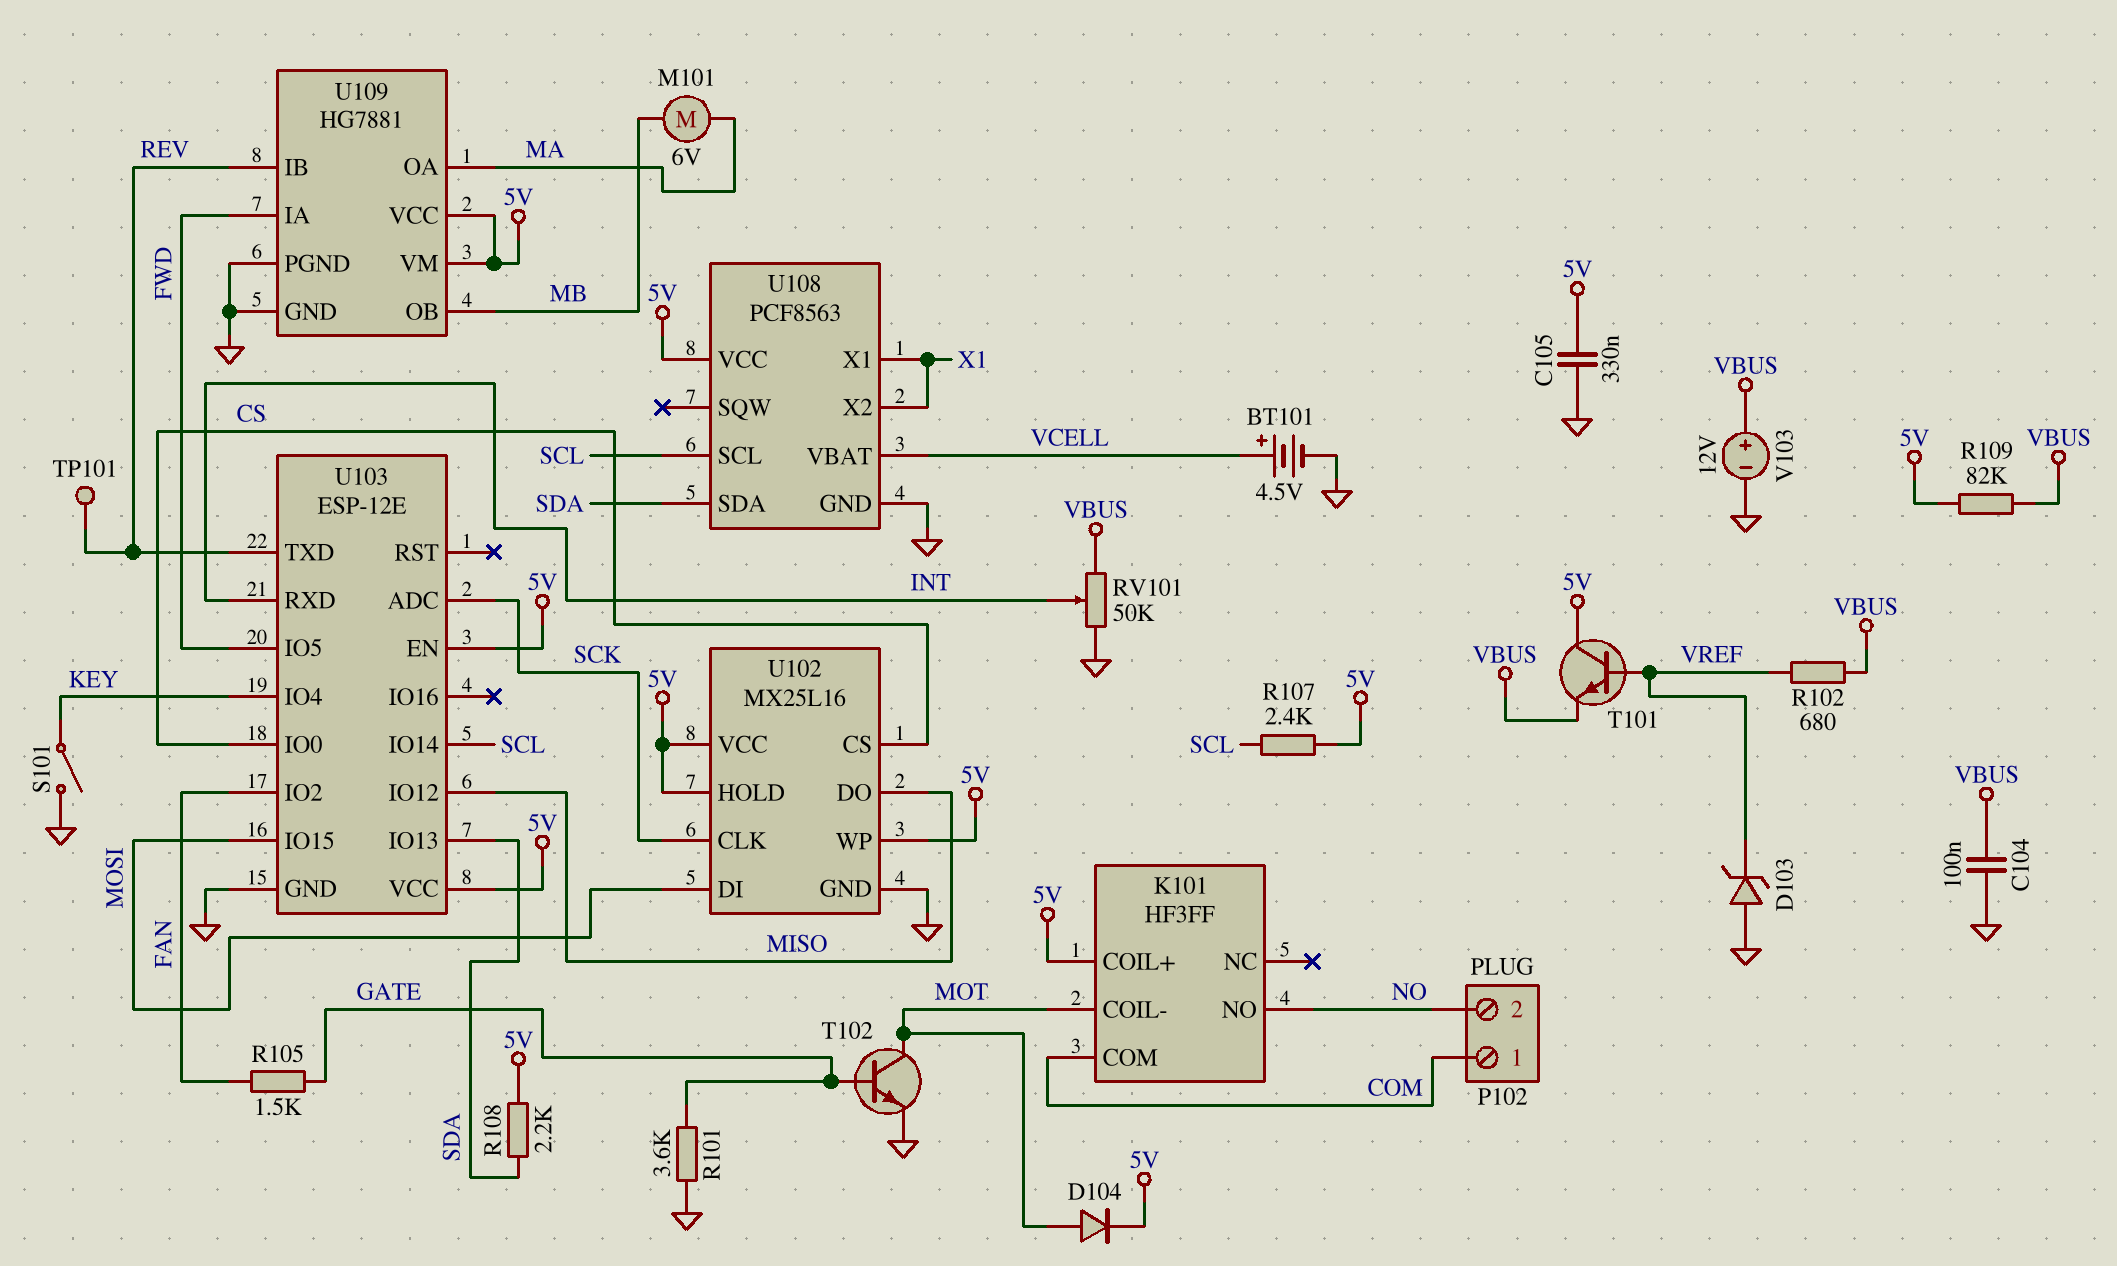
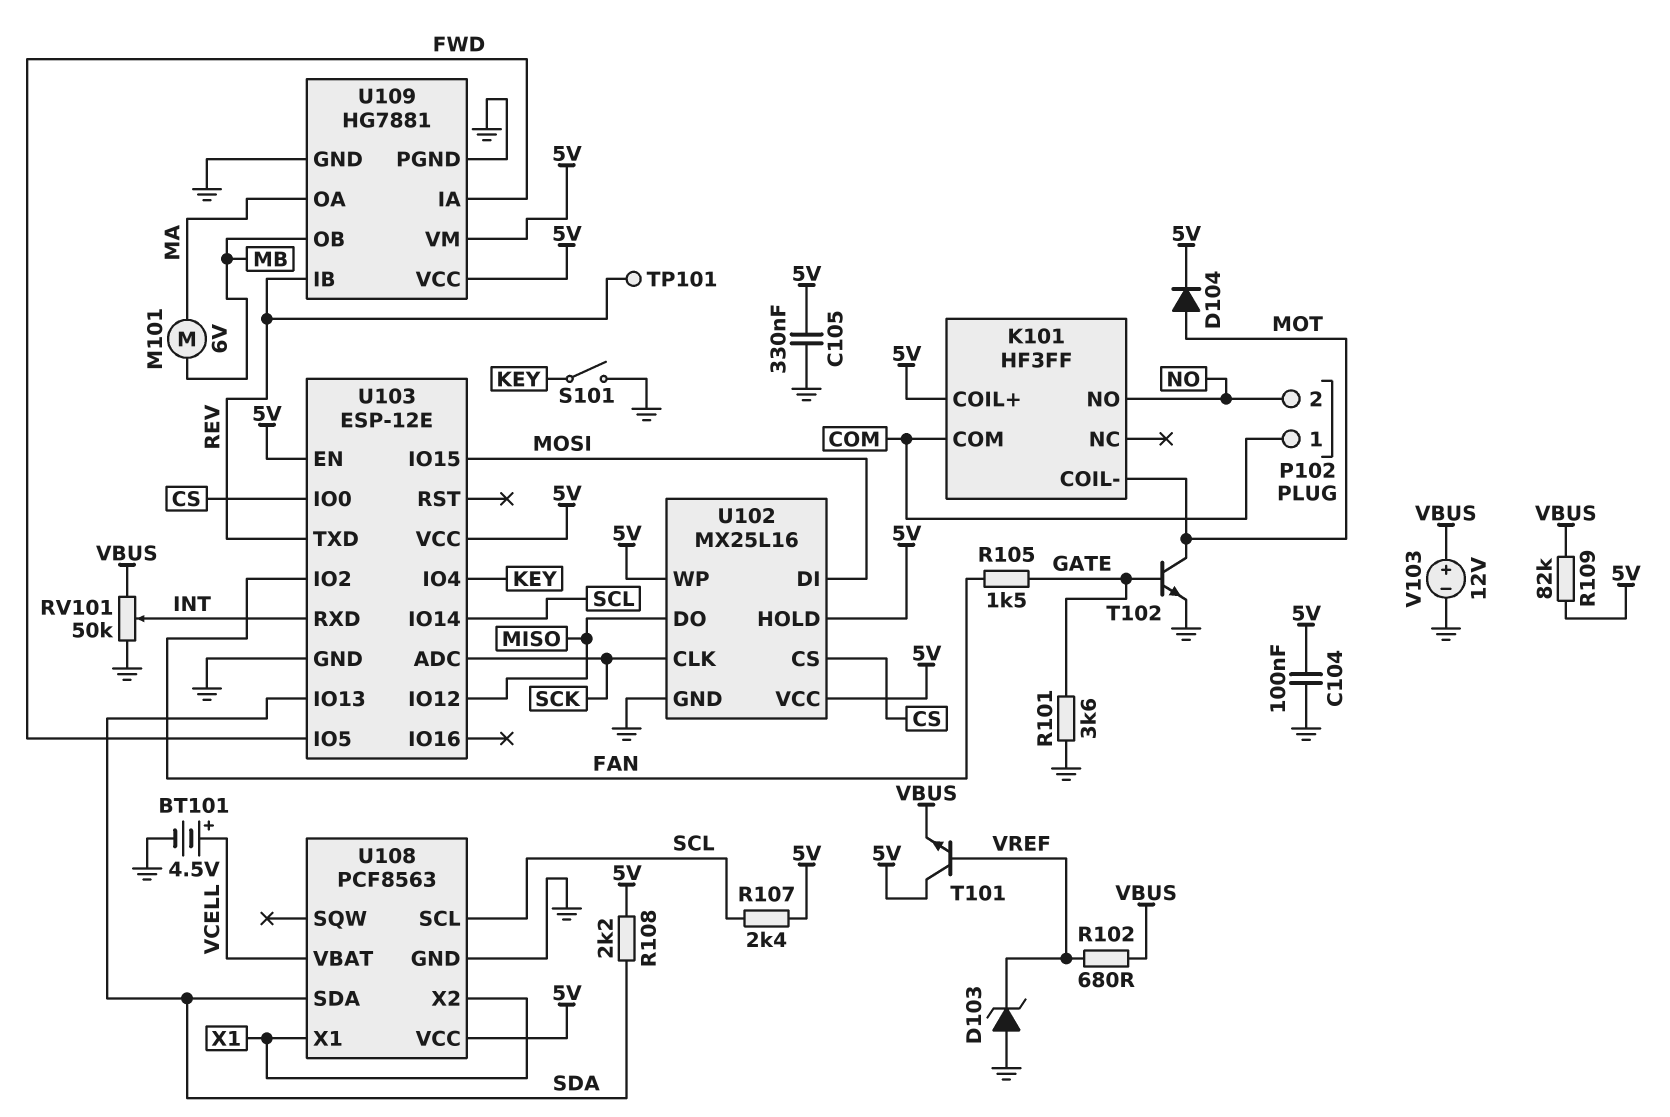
C104: 100nF (GND, VBUS) -> 100nF (5V, GND)

